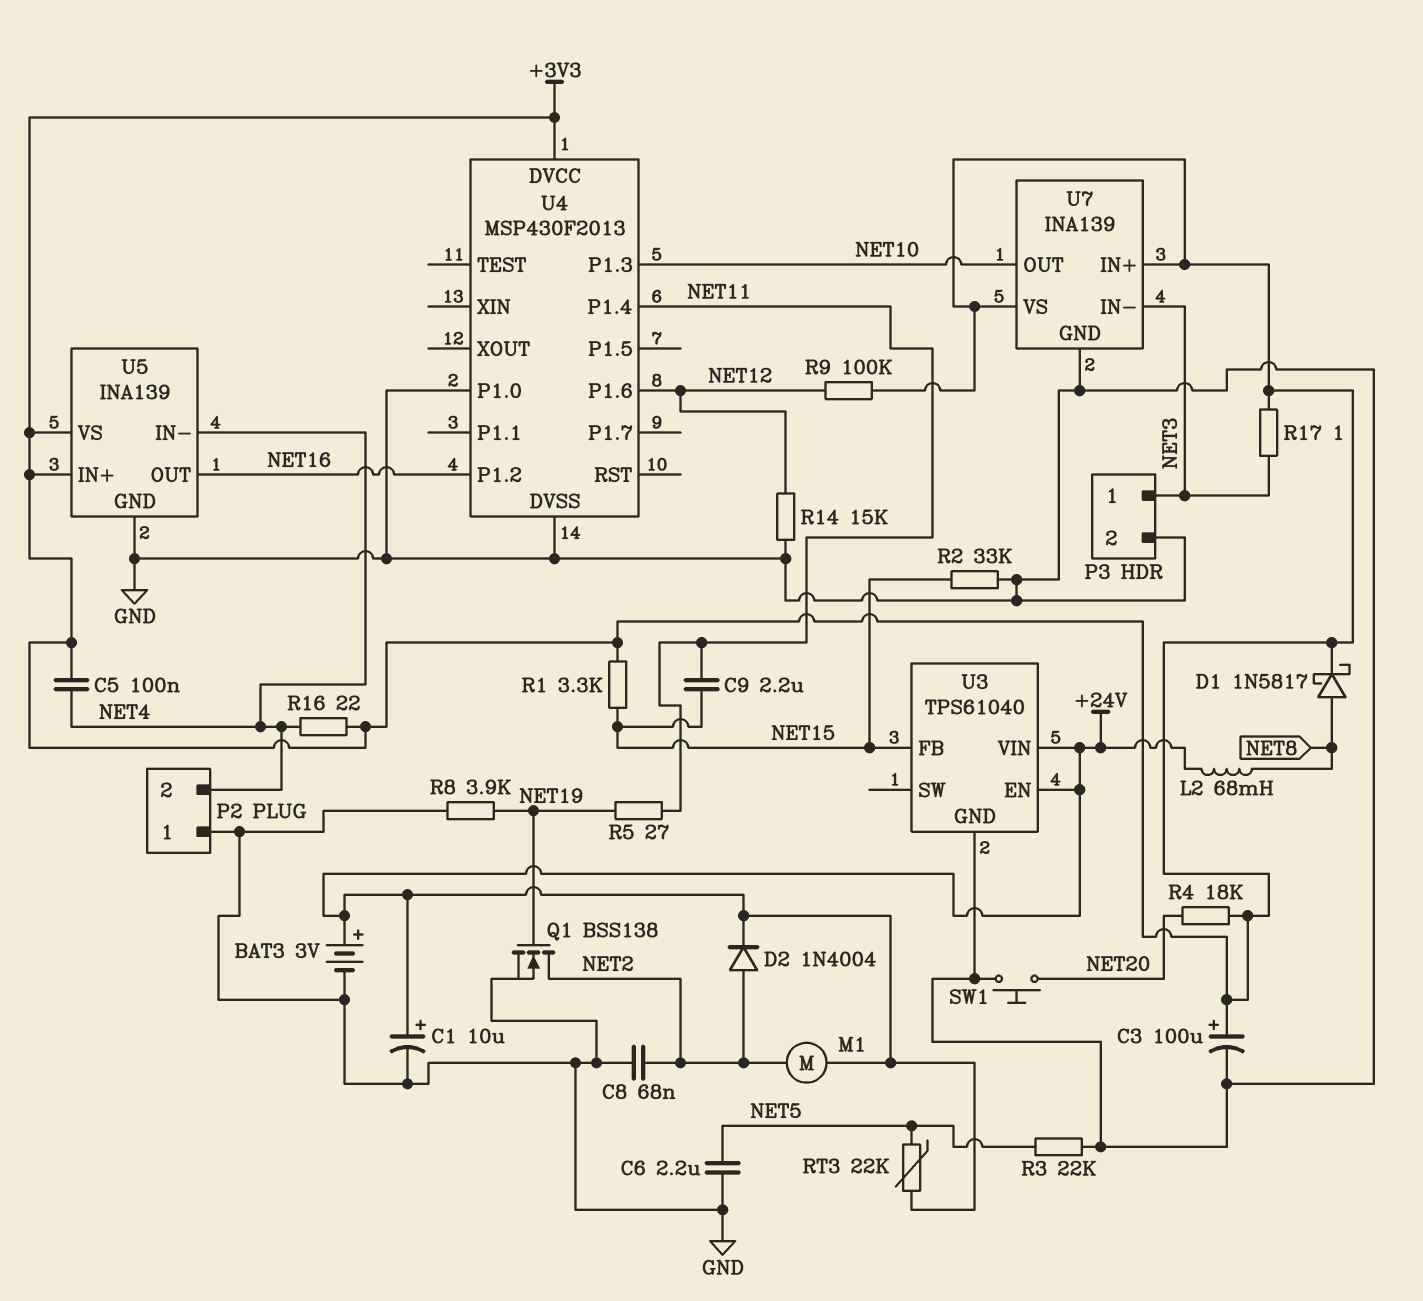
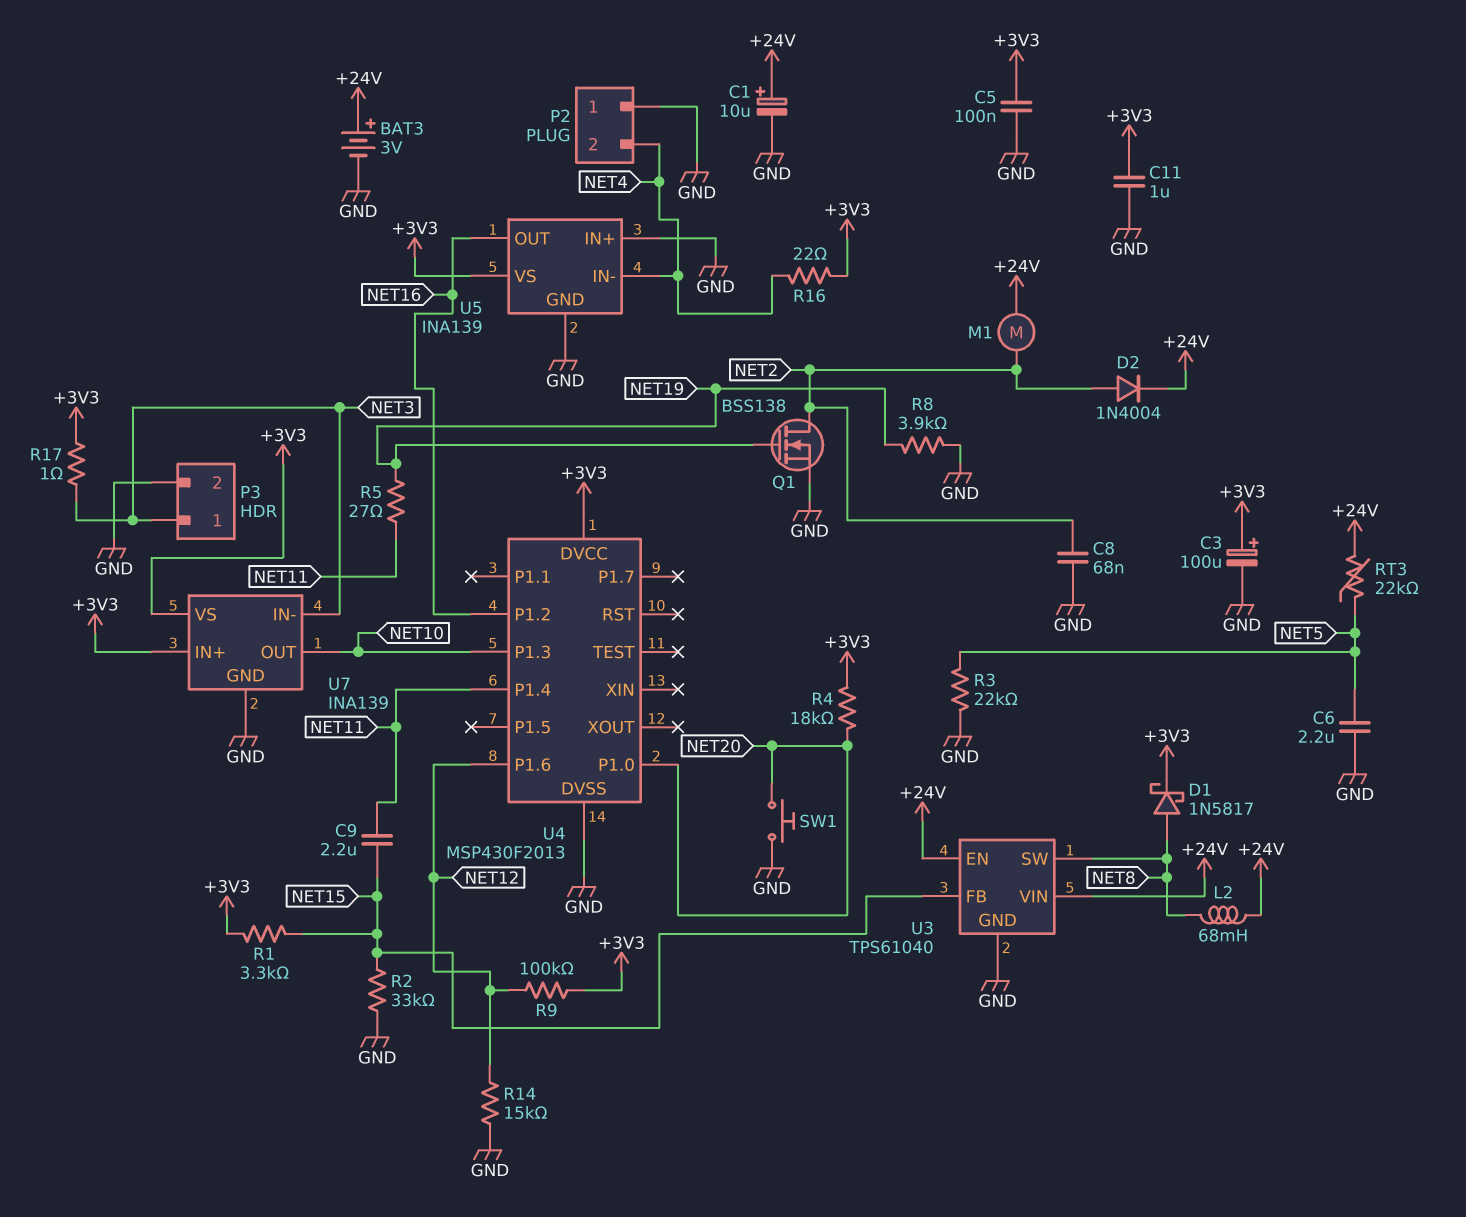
C5: 100nF (+3V3, NET4) -> 100nF (+3V3, GND)
C11: none -> 1uF (+3V3, GND)
U3 pin SW: none -> NET8
U4 pin P1.0: GND -> NET20
U5 pin IN+: +3V3 -> GND

